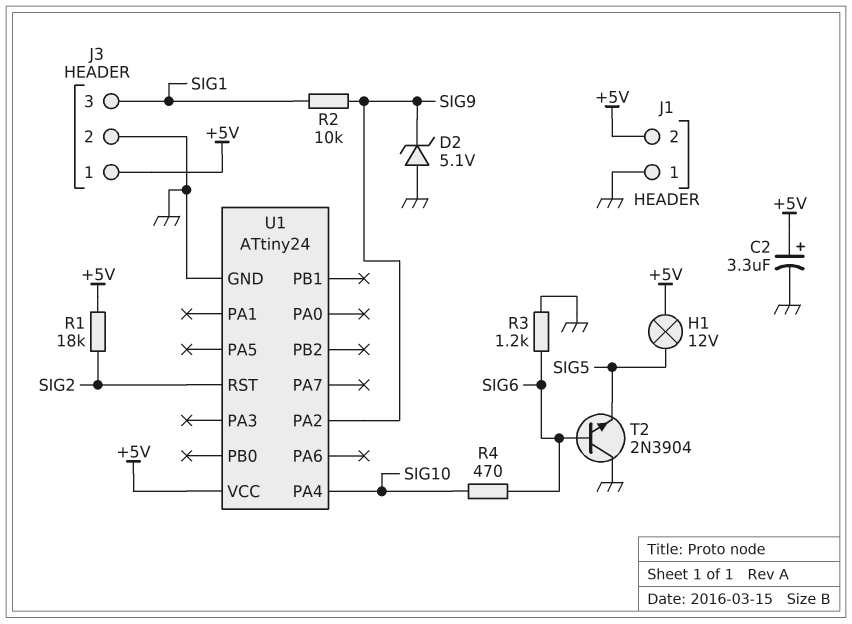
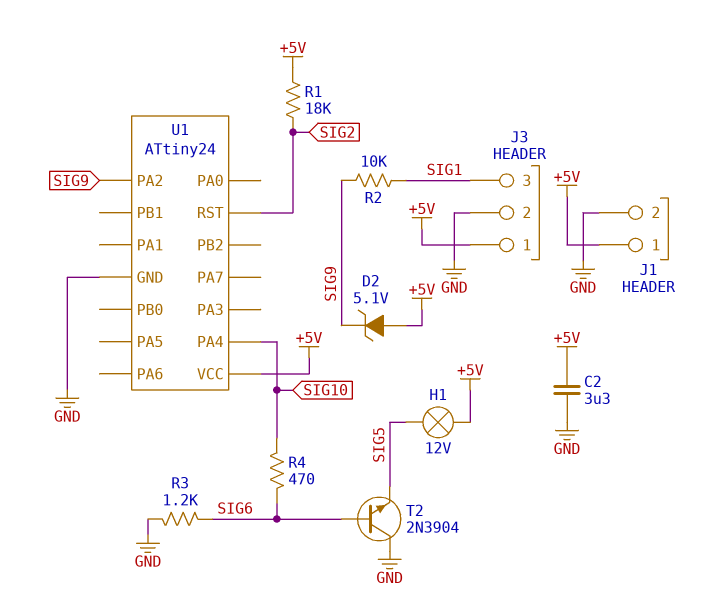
C2: 3.3uF (plus +5V, minus GND) -> 3.3uF (+5V, GND)
D2: zener 5.1V (A GND, K SIG9) -> zener 5.1V (A +5V, K SIG9)
J1 pin 1: GND -> +5V
J1 pin 2: +5V -> GND

